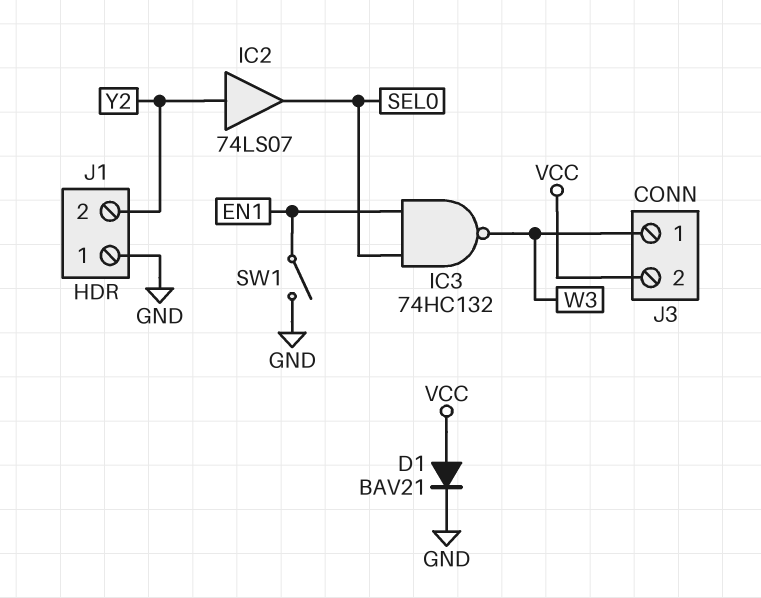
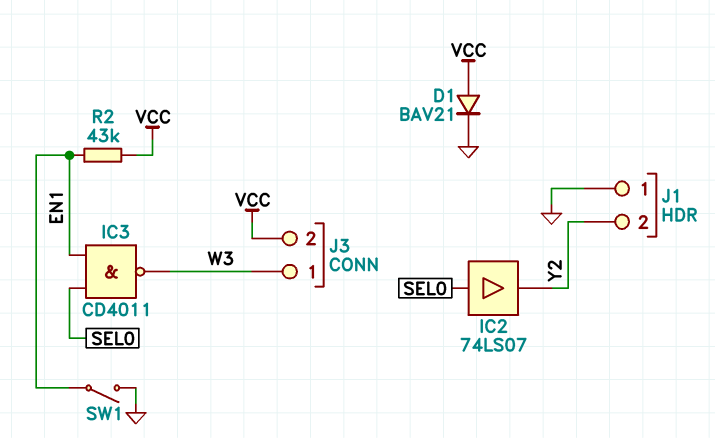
IC2: buffer 74LS07 (in Y2, out SEL0) -> buffer 74LS07 (in SEL0, out Y2)
IC3: NAND 74HC132 (in EN1, in SEL0, out W3) -> NAND CD4011 (in EN1, in SEL0, out W3)
R2: none -> 43k (EN1, VCC)

